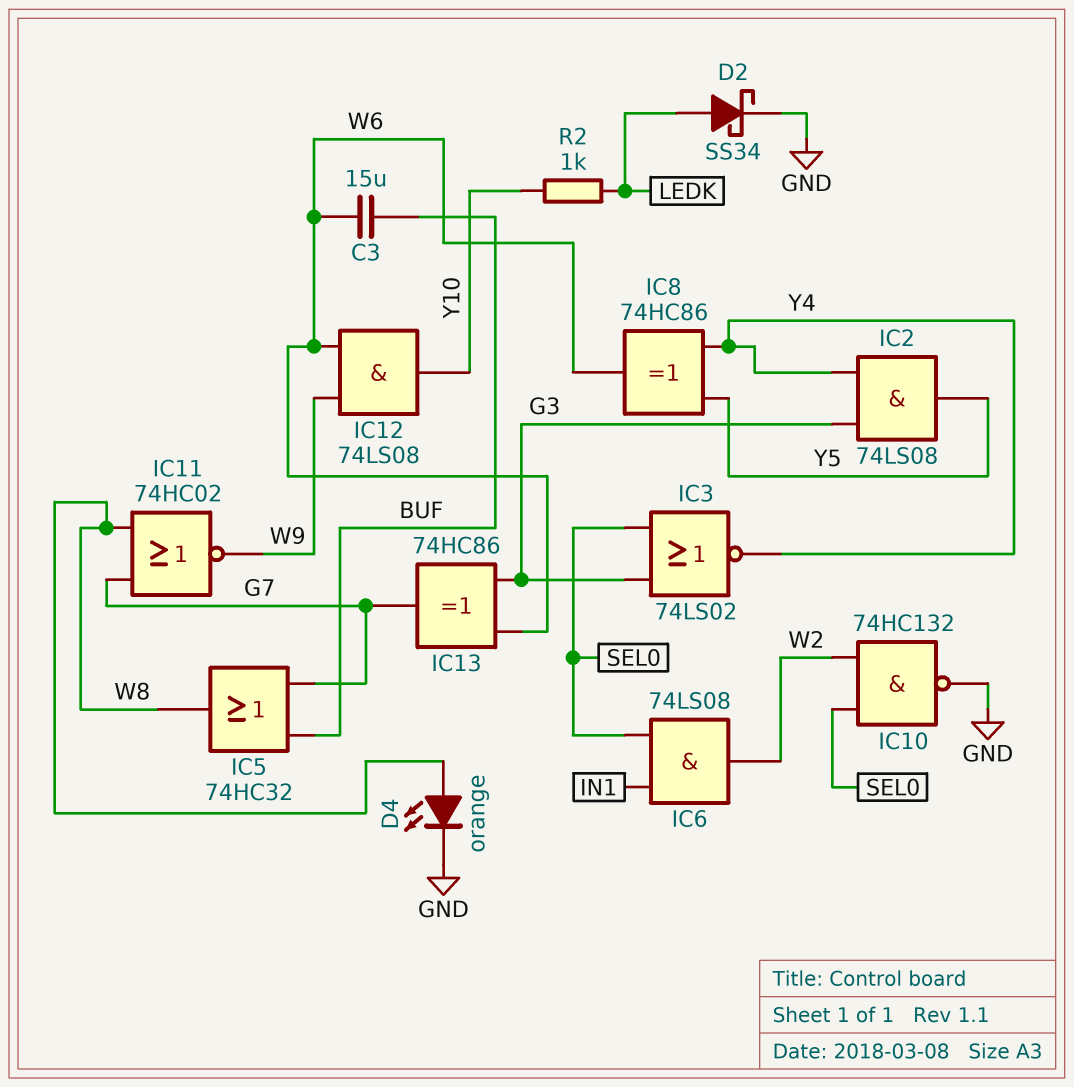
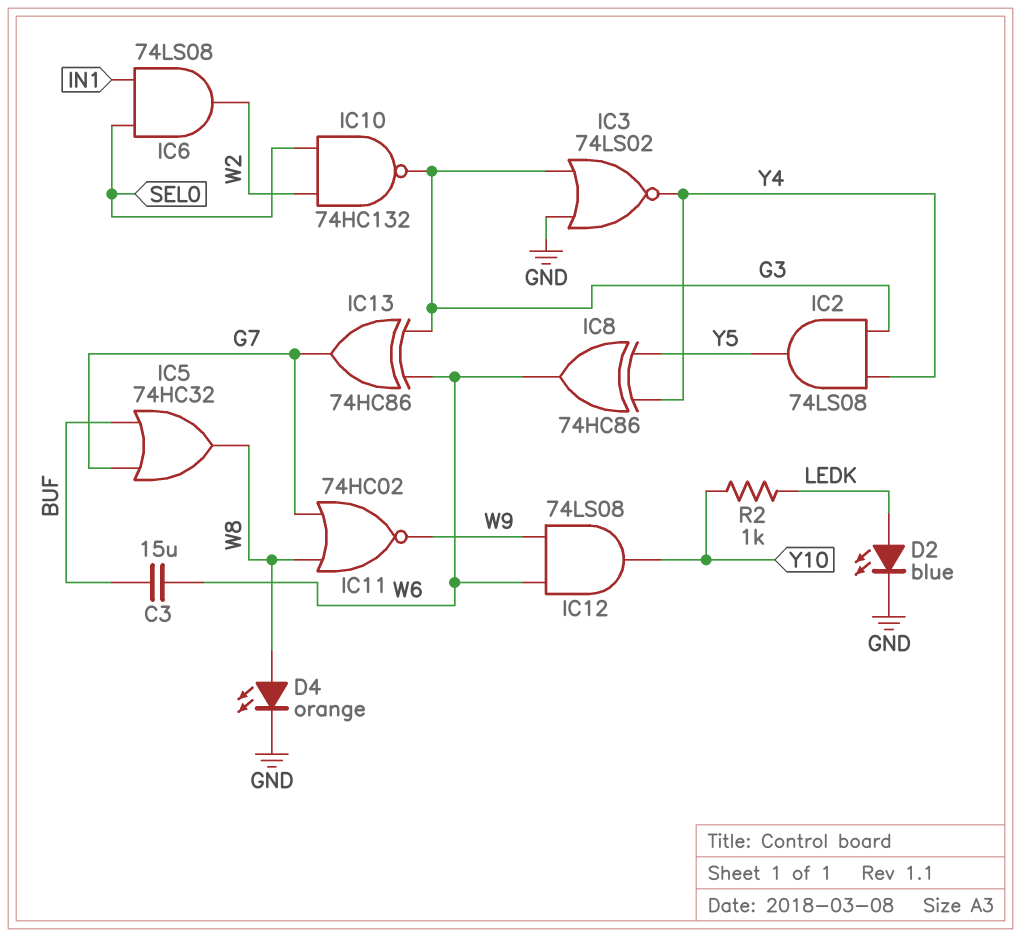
D2: schottky SS34 (A LEDK, K GND) -> LED blue (A LEDK, K GND)
IC3: NOR 74LS02 (in G3, in SEL0, out Y4) -> NOR 74LS02 (in G3, in GND, out Y4)
IC10: NAND 74HC132 (in SEL0, in W2, out GND) -> NAND 74HC132 (in SEL0, in W2, out G3)

